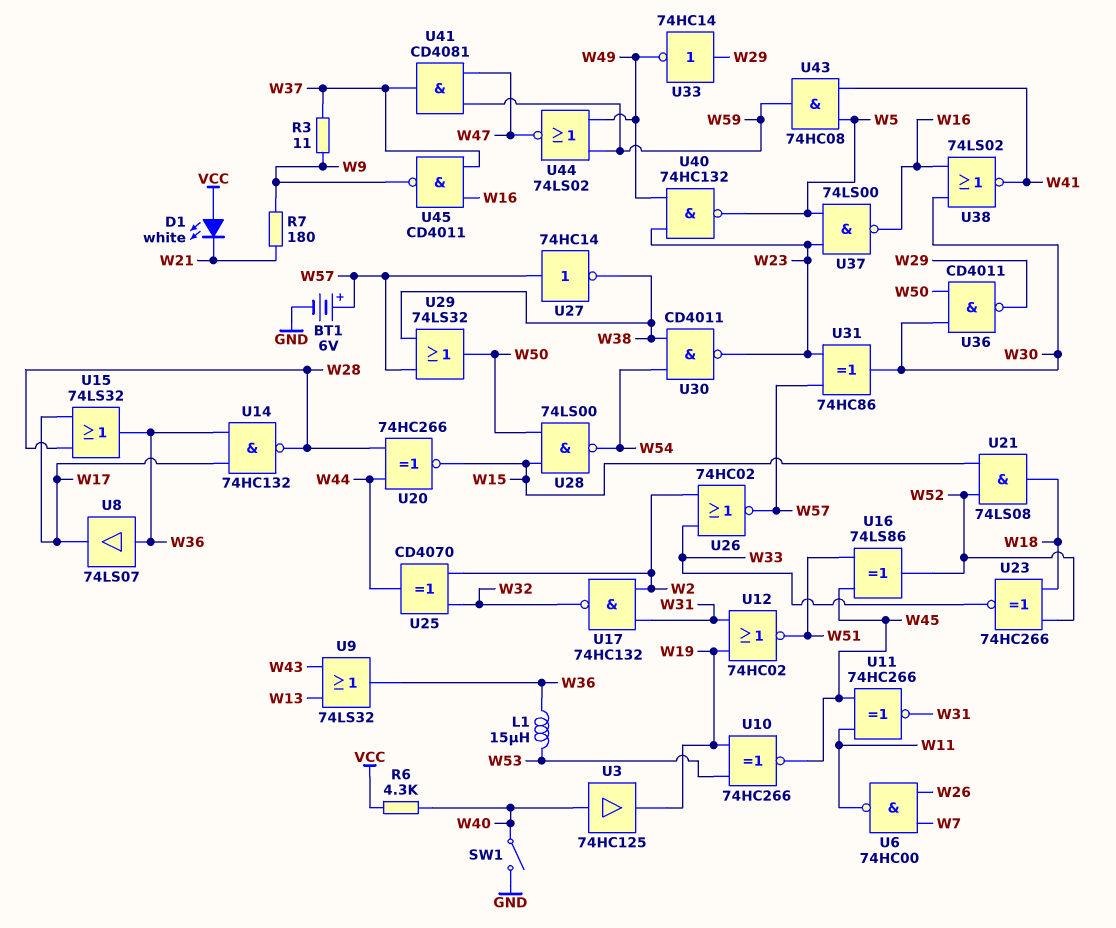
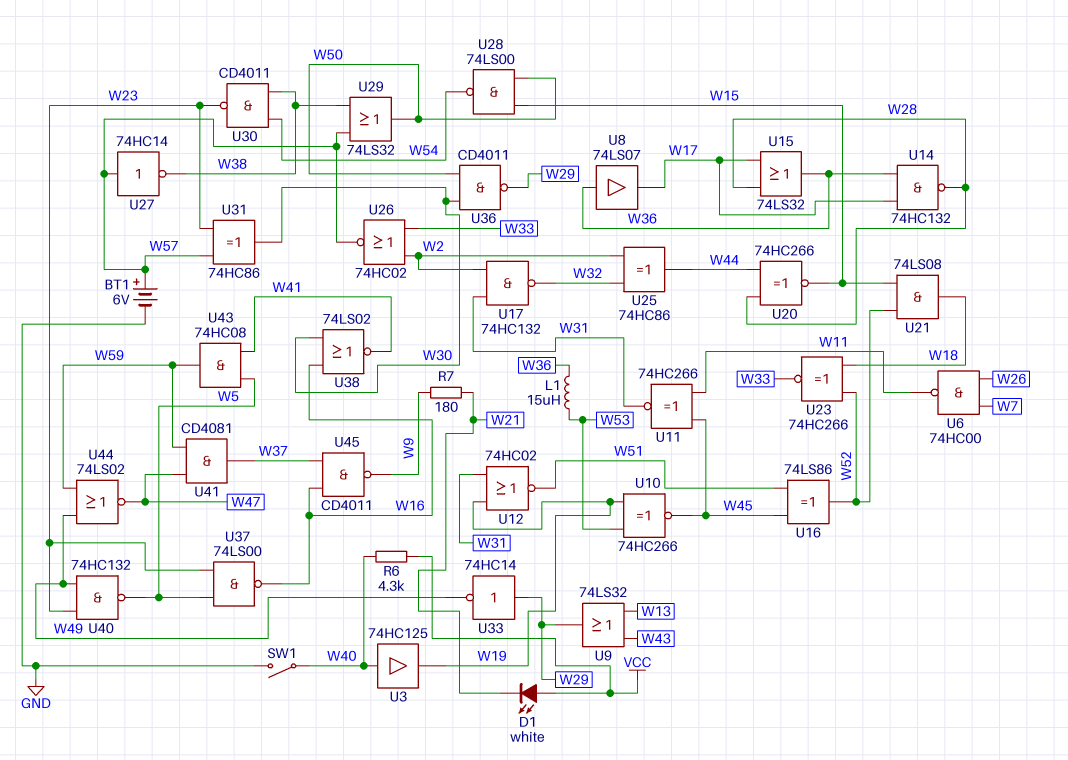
R3: 11 (W9, W37) -> none
U9: OR 74LS32 (in W13, in W43, out W36) -> OR 74LS32 (in W13, in W43, out W29)
U25: XOR CD4070 (in W2, in W32, out W44) -> XOR 74HC86 (in W2, in W32, out W44)

